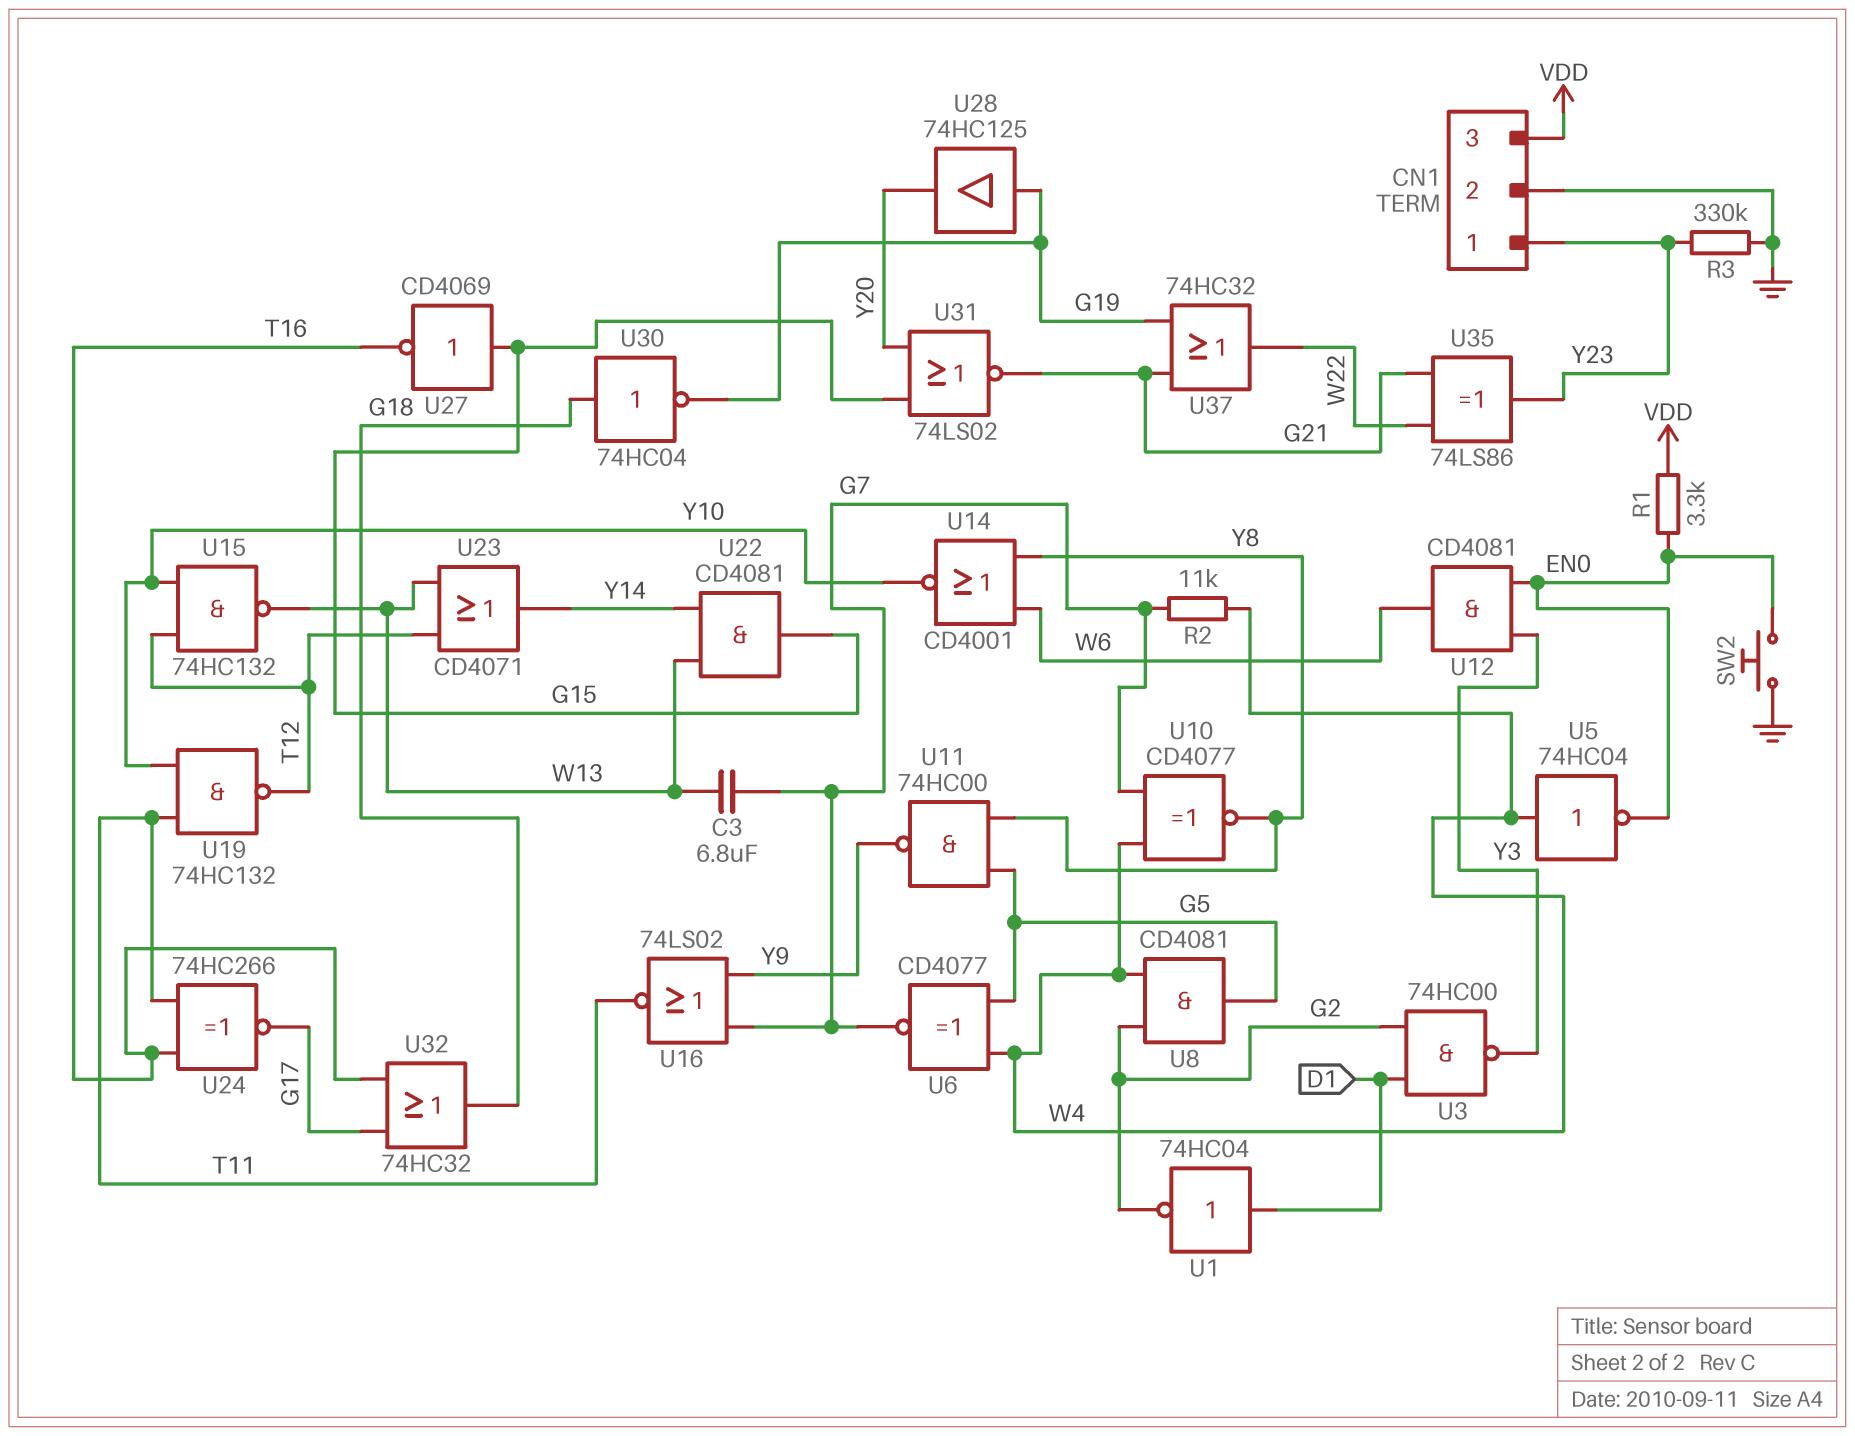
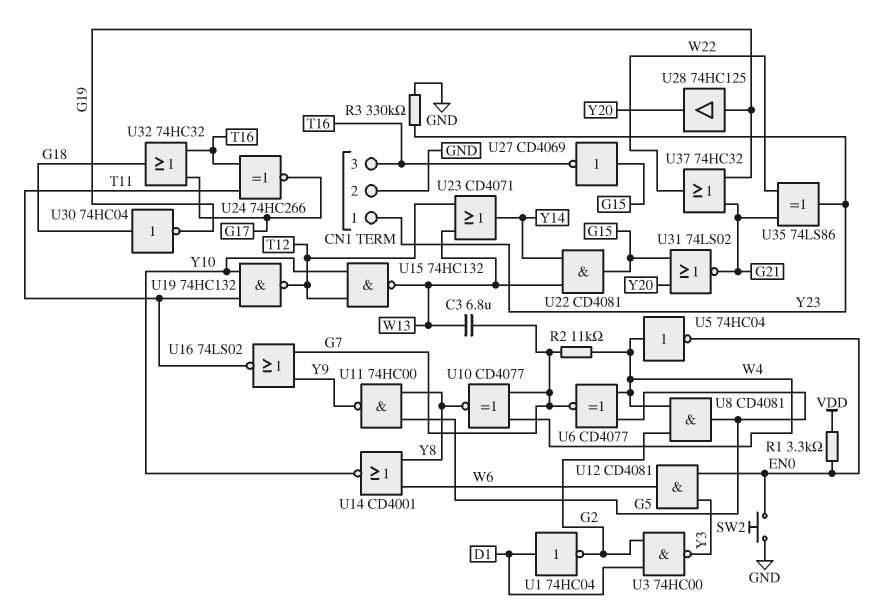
CN1 pin 3: VDD -> T16

